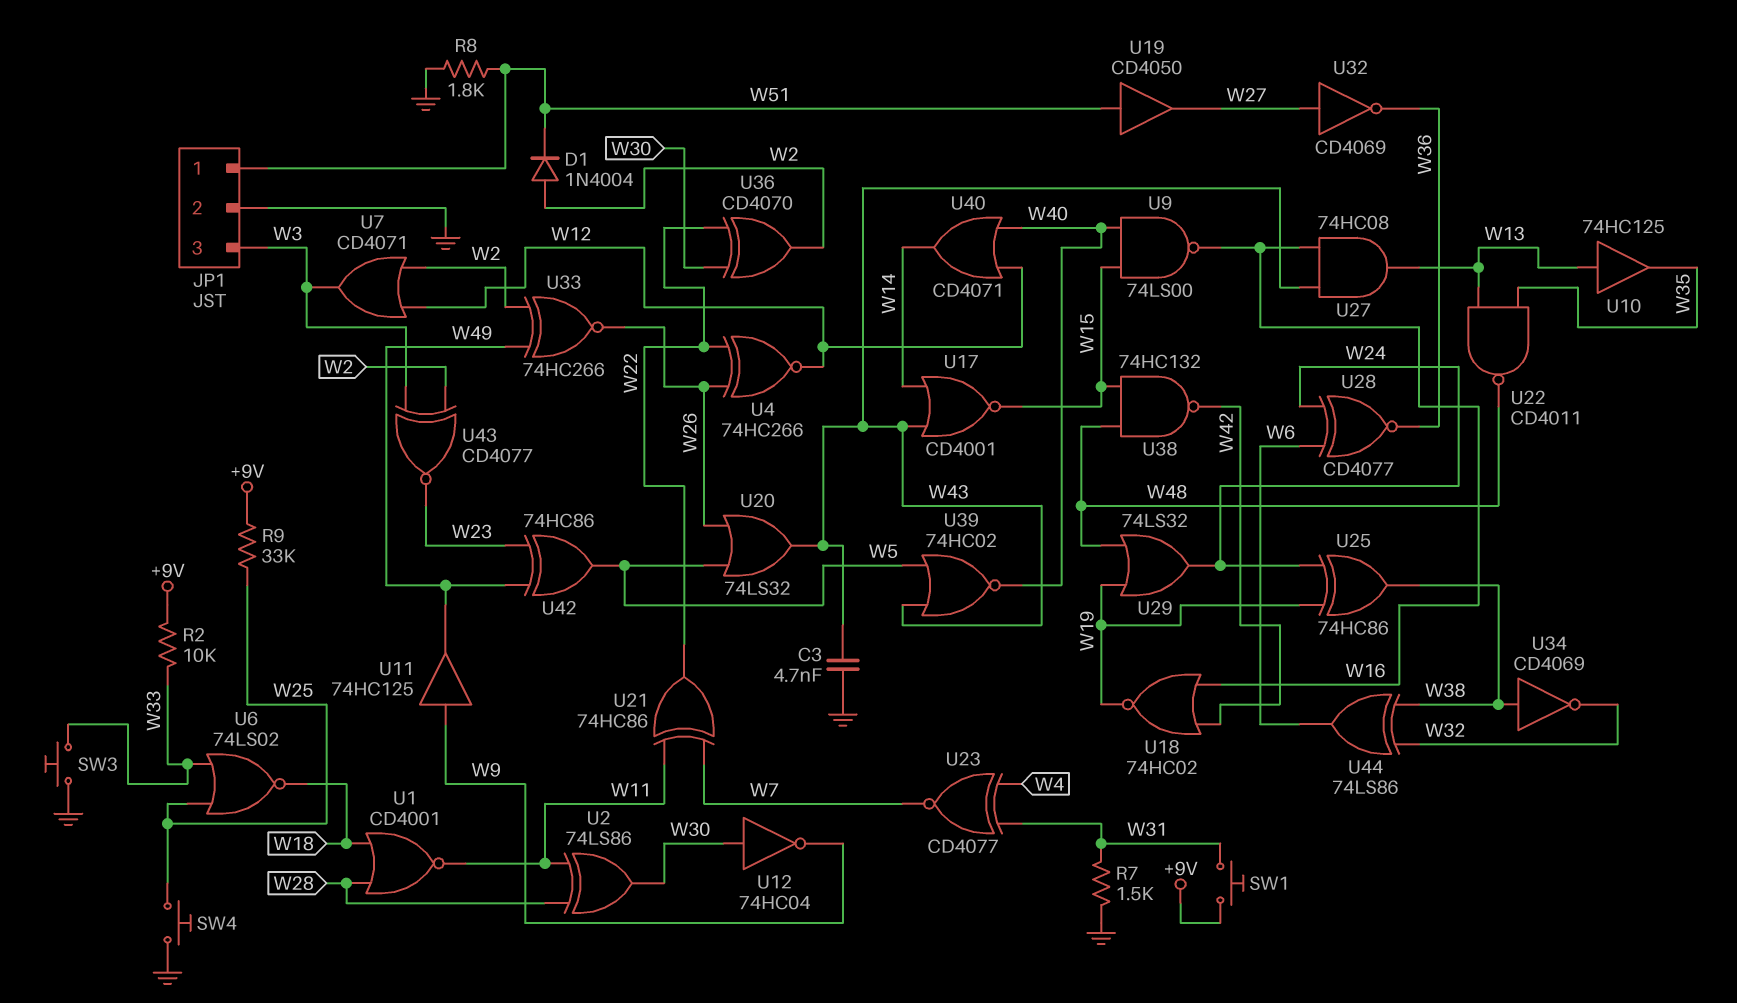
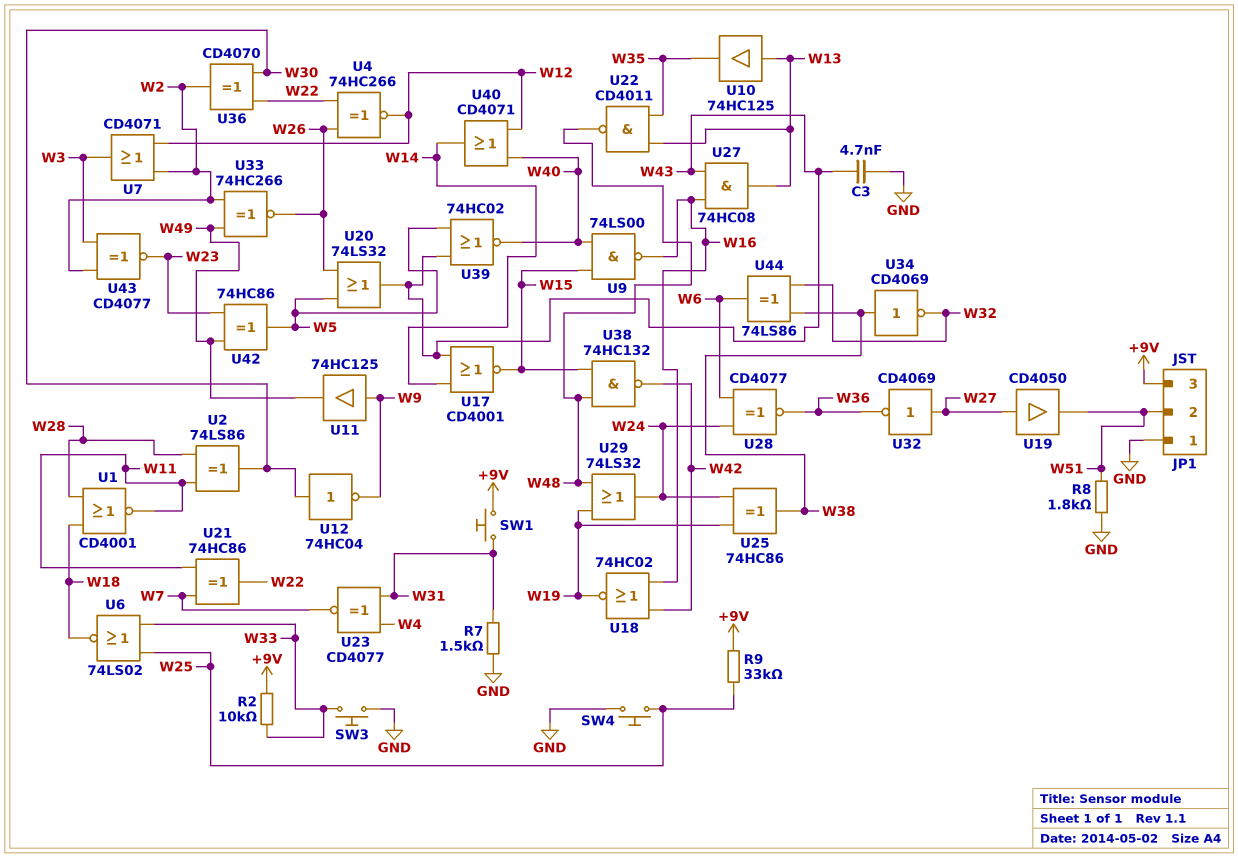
D1: diode 1N4004 (A W2, K W51) -> none
JP1 pin 1: W51 -> GND
JP1 pin 2: GND -> W51
JP1 pin 3: W3 -> +9V
U19: buffer CD4050 (in W51, out W27) -> buffer CD4050 (in W27, out W51)

